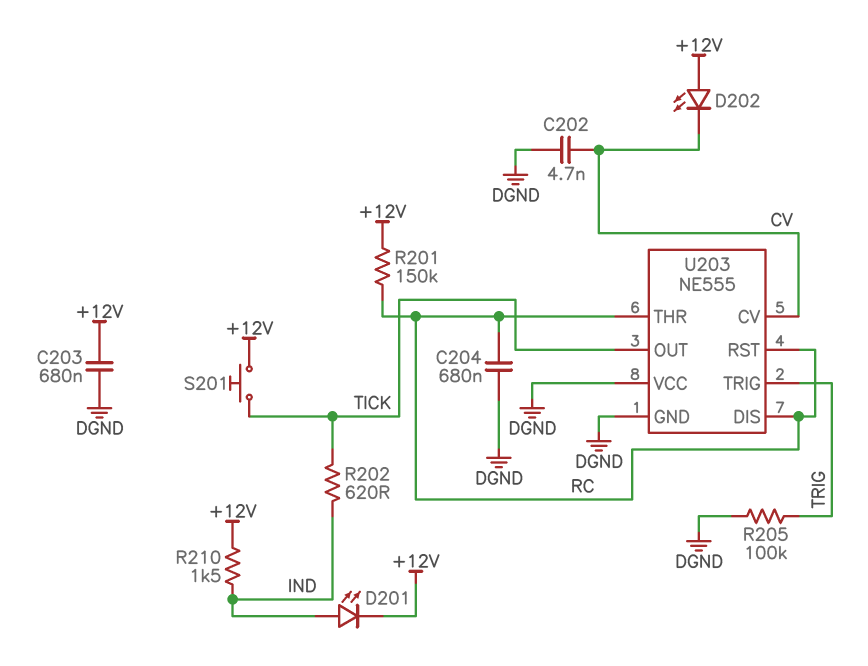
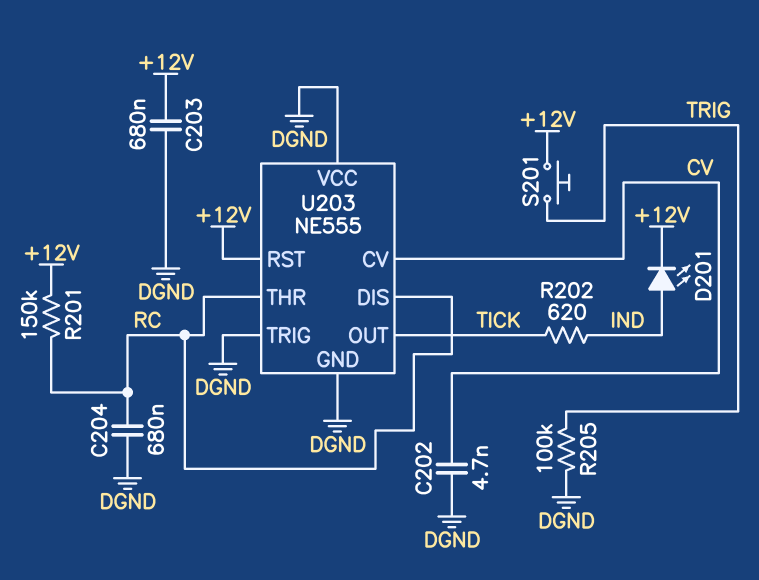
D202: LED (A +12V, K CV) -> none
R210: 1.5k (+12V, IND) -> none
S201: button (+12V, TICK) -> button (+12V, TRIG)
U203 pin RST: RC -> +12V
U203 pin TRIG: TRIG -> DGND

